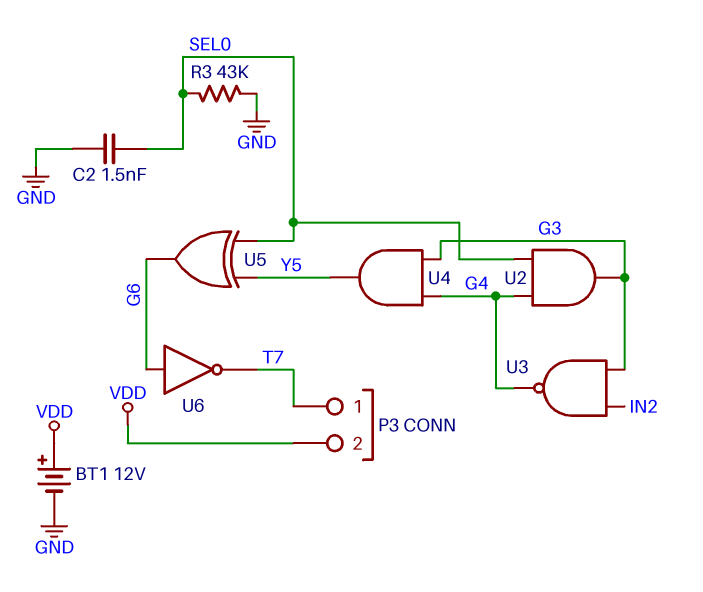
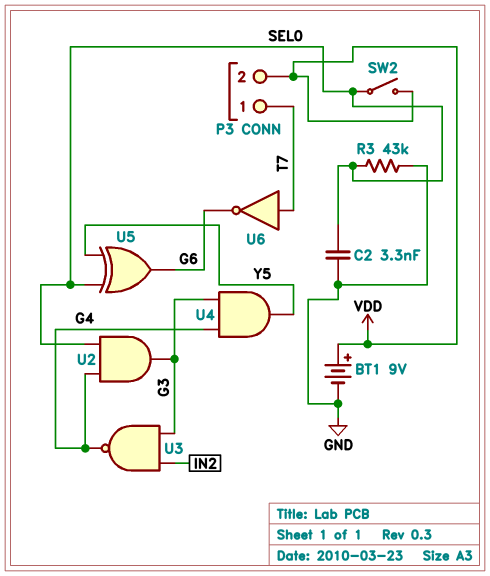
BT1: 12V (plus VDD, minus GND) -> 9V (plus VDD, minus GND)
C2: 1.5nF (GND, SEL0) -> 3.3nF (GND, SEL0)
SW2: none -> switch (SEL0, VDD)
U6: NOT (in G6, out T7) -> NOT (in T7, out G6)

